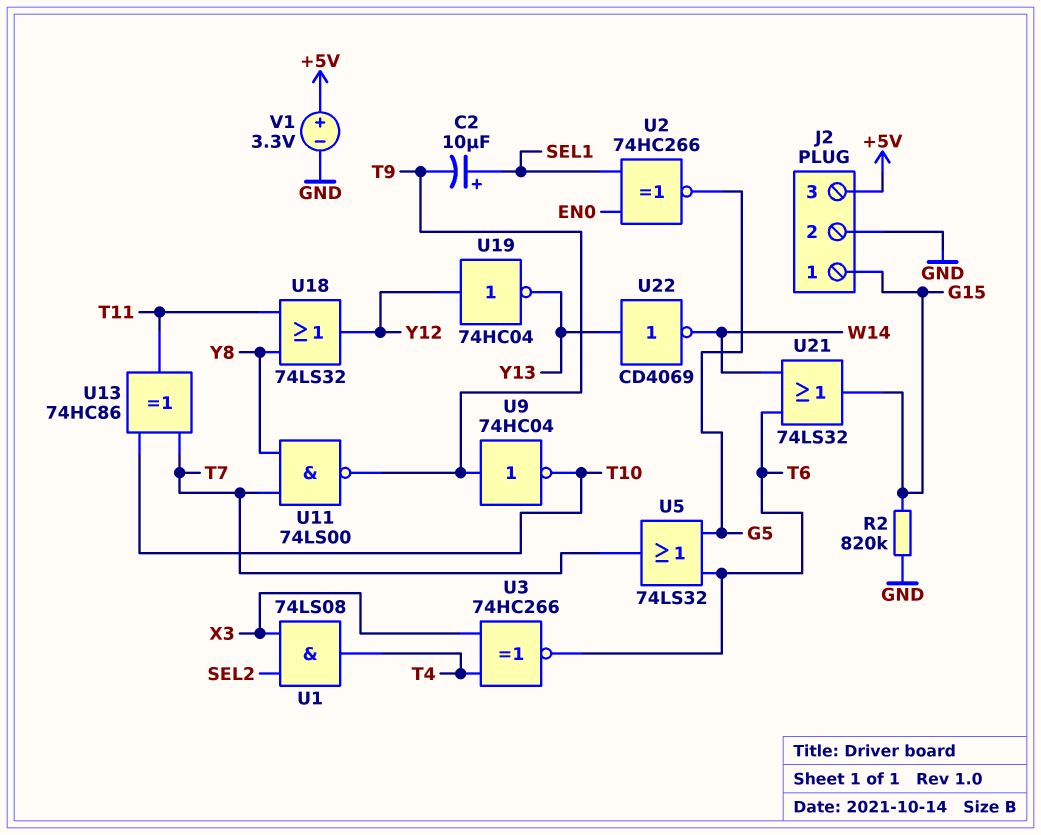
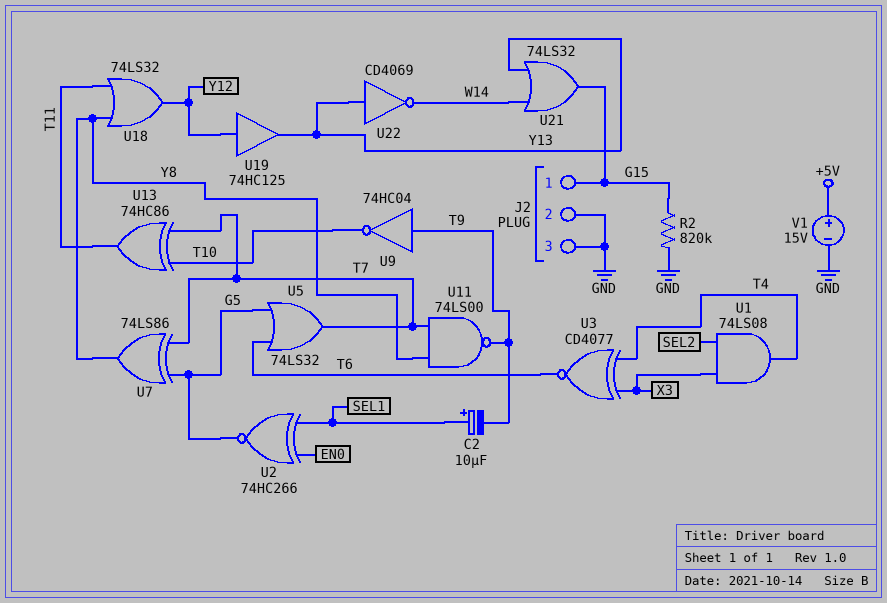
J2 pin 3: +5V -> GND
U3: XNOR 74HC266 (in T4, in X3, out T6) -> XNOR CD4077 (in T4, in X3, out T6)
U7: none -> XOR 74LS86 (in G5, in T7, out Y8)
U19: NOT 74HC04 (in Y12, out Y13) -> buffer 74HC125 (in Y12, out Y13)
U21: OR 74LS32 (in T6, in W14, out G15) -> OR 74LS32 (in W14, in Y13, out G15)
V1: 3.3V (plus +5V, minus GND) -> 15V (plus +5V, minus GND)

